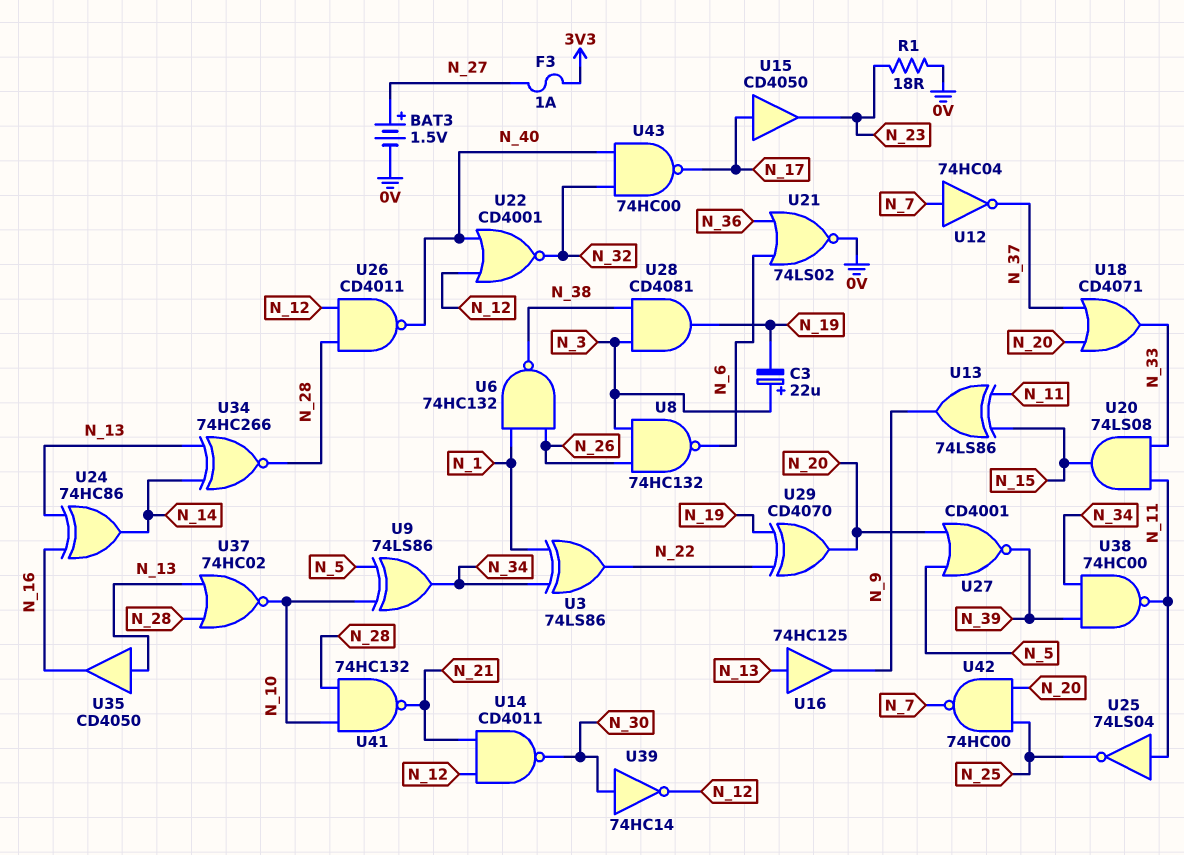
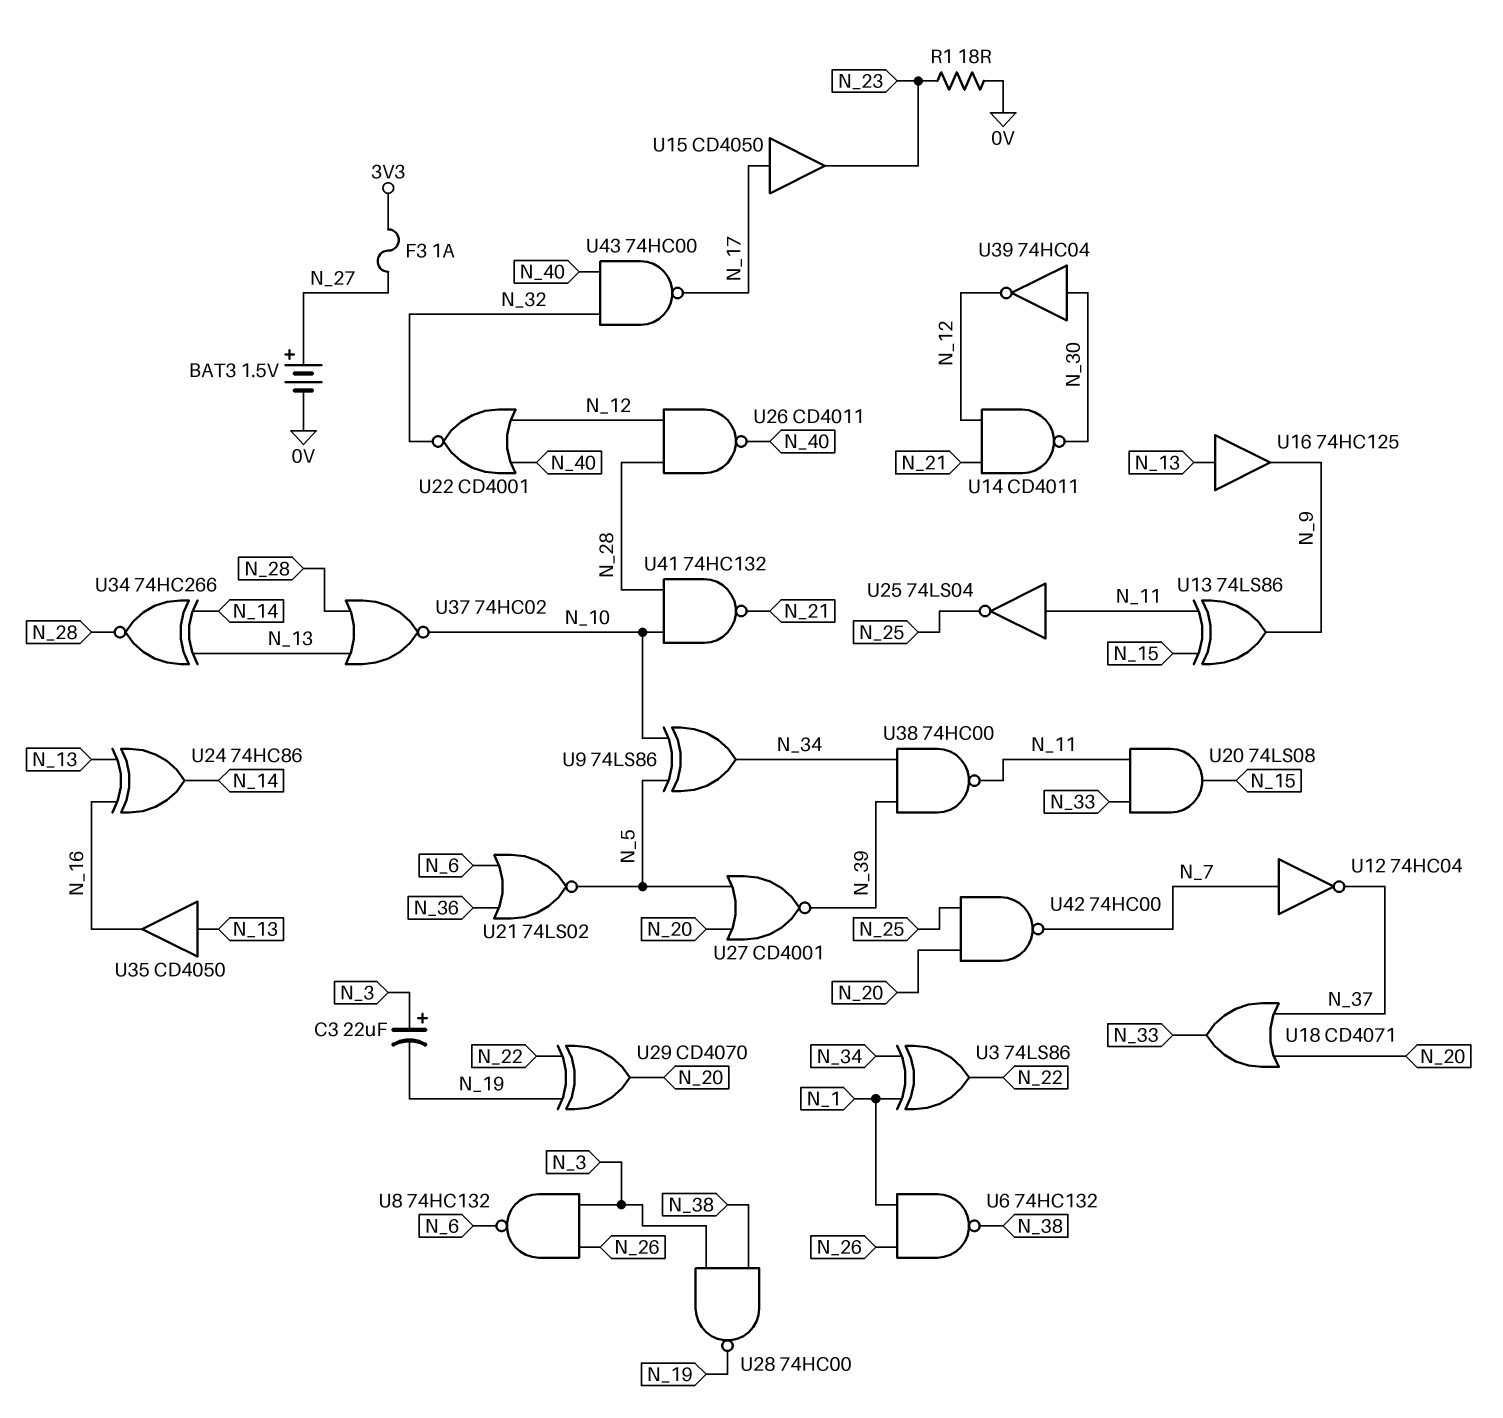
U21: NOR 74LS02 (in N_6, in N_36, out 0V) -> NOR 74LS02 (in N_6, in N_36, out N_5)
U28: AND CD4081 (in N_3, in N_38, out N_19) -> NAND 74HC00 (in N_3, in N_38, out N_19)
U39: NOT 74HC14 (in N_30, out N_12) -> NOT 74HC04 (in N_30, out N_12)

